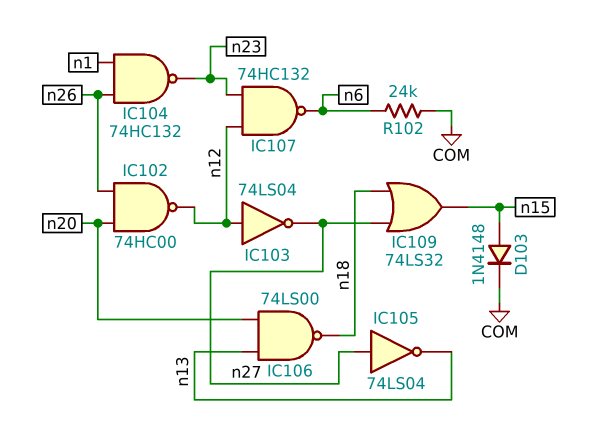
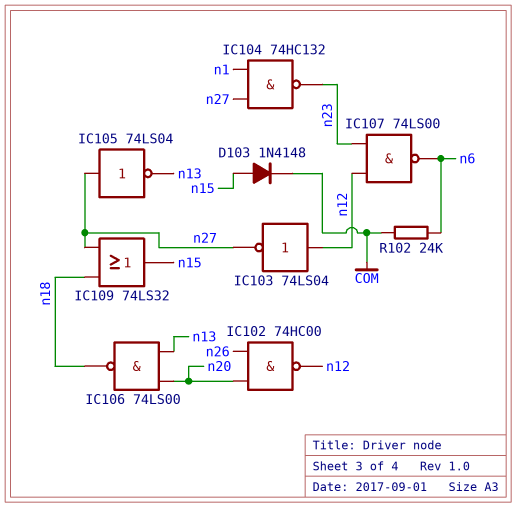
IC104: NAND 74HC132 (in n1, in n26, out n23) -> NAND 74HC132 (in n1, in n27, out n23)
IC107: NAND 74HC132 (in n12, in n23, out n6) -> NAND 74LS00 (in n12, in n23, out n6)

